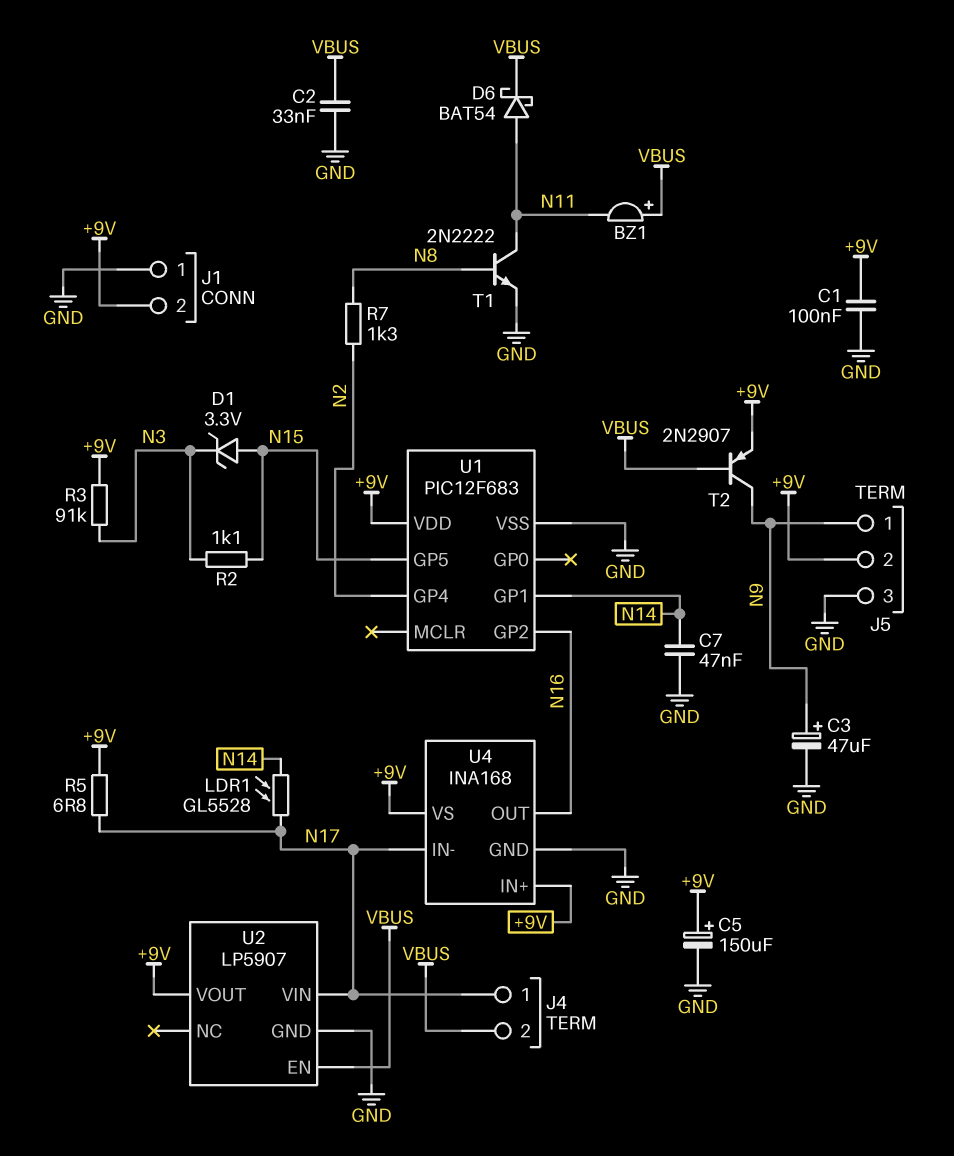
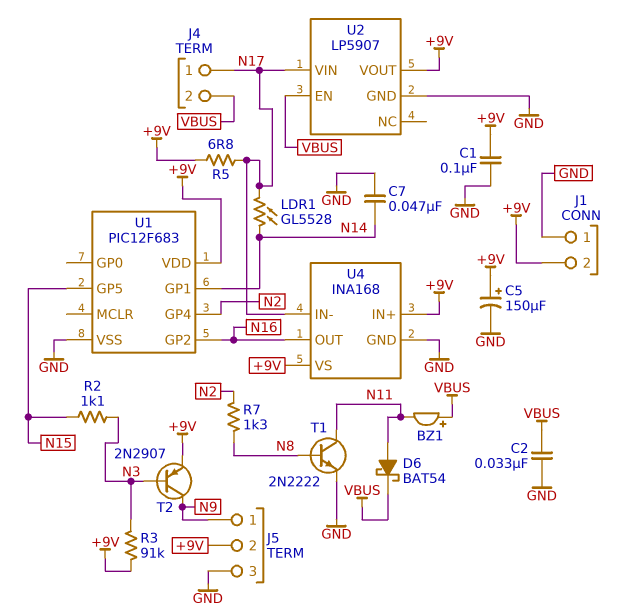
C3: 47uF (plus N9, minus GND) -> none
D1: zener 3.3V (A N15, K N3) -> none
T2: PNP 2N2907 (B VBUS, C N9, E +9V) -> PNP 2N2907 (B N3, C N9, E +9V)

